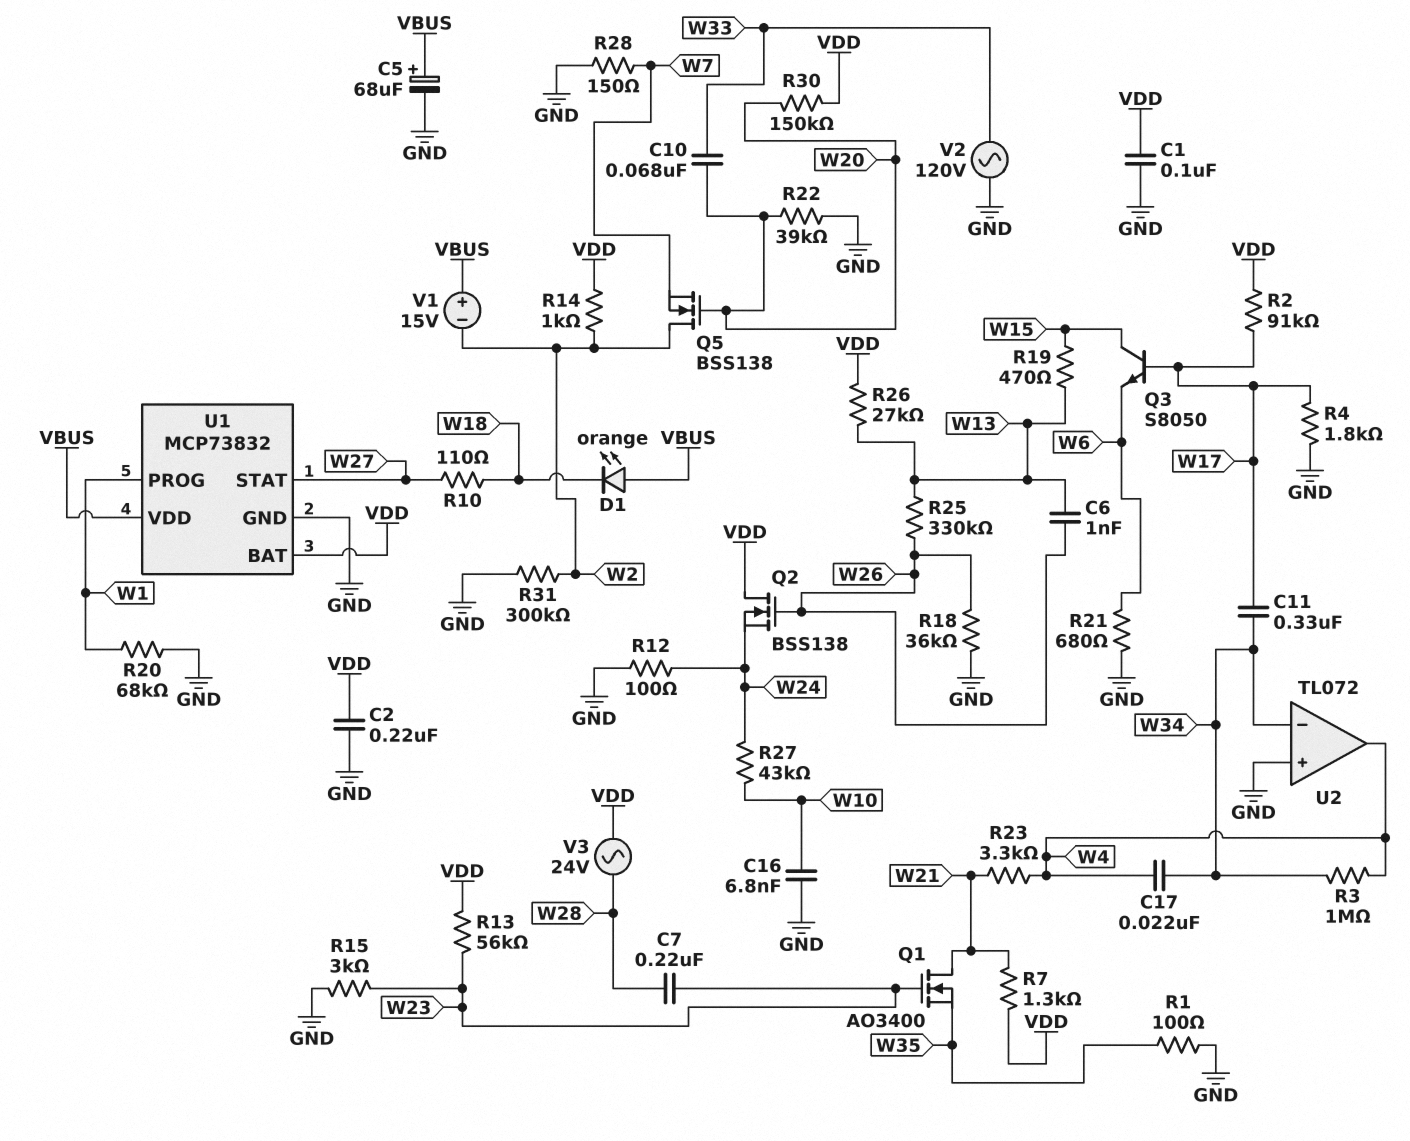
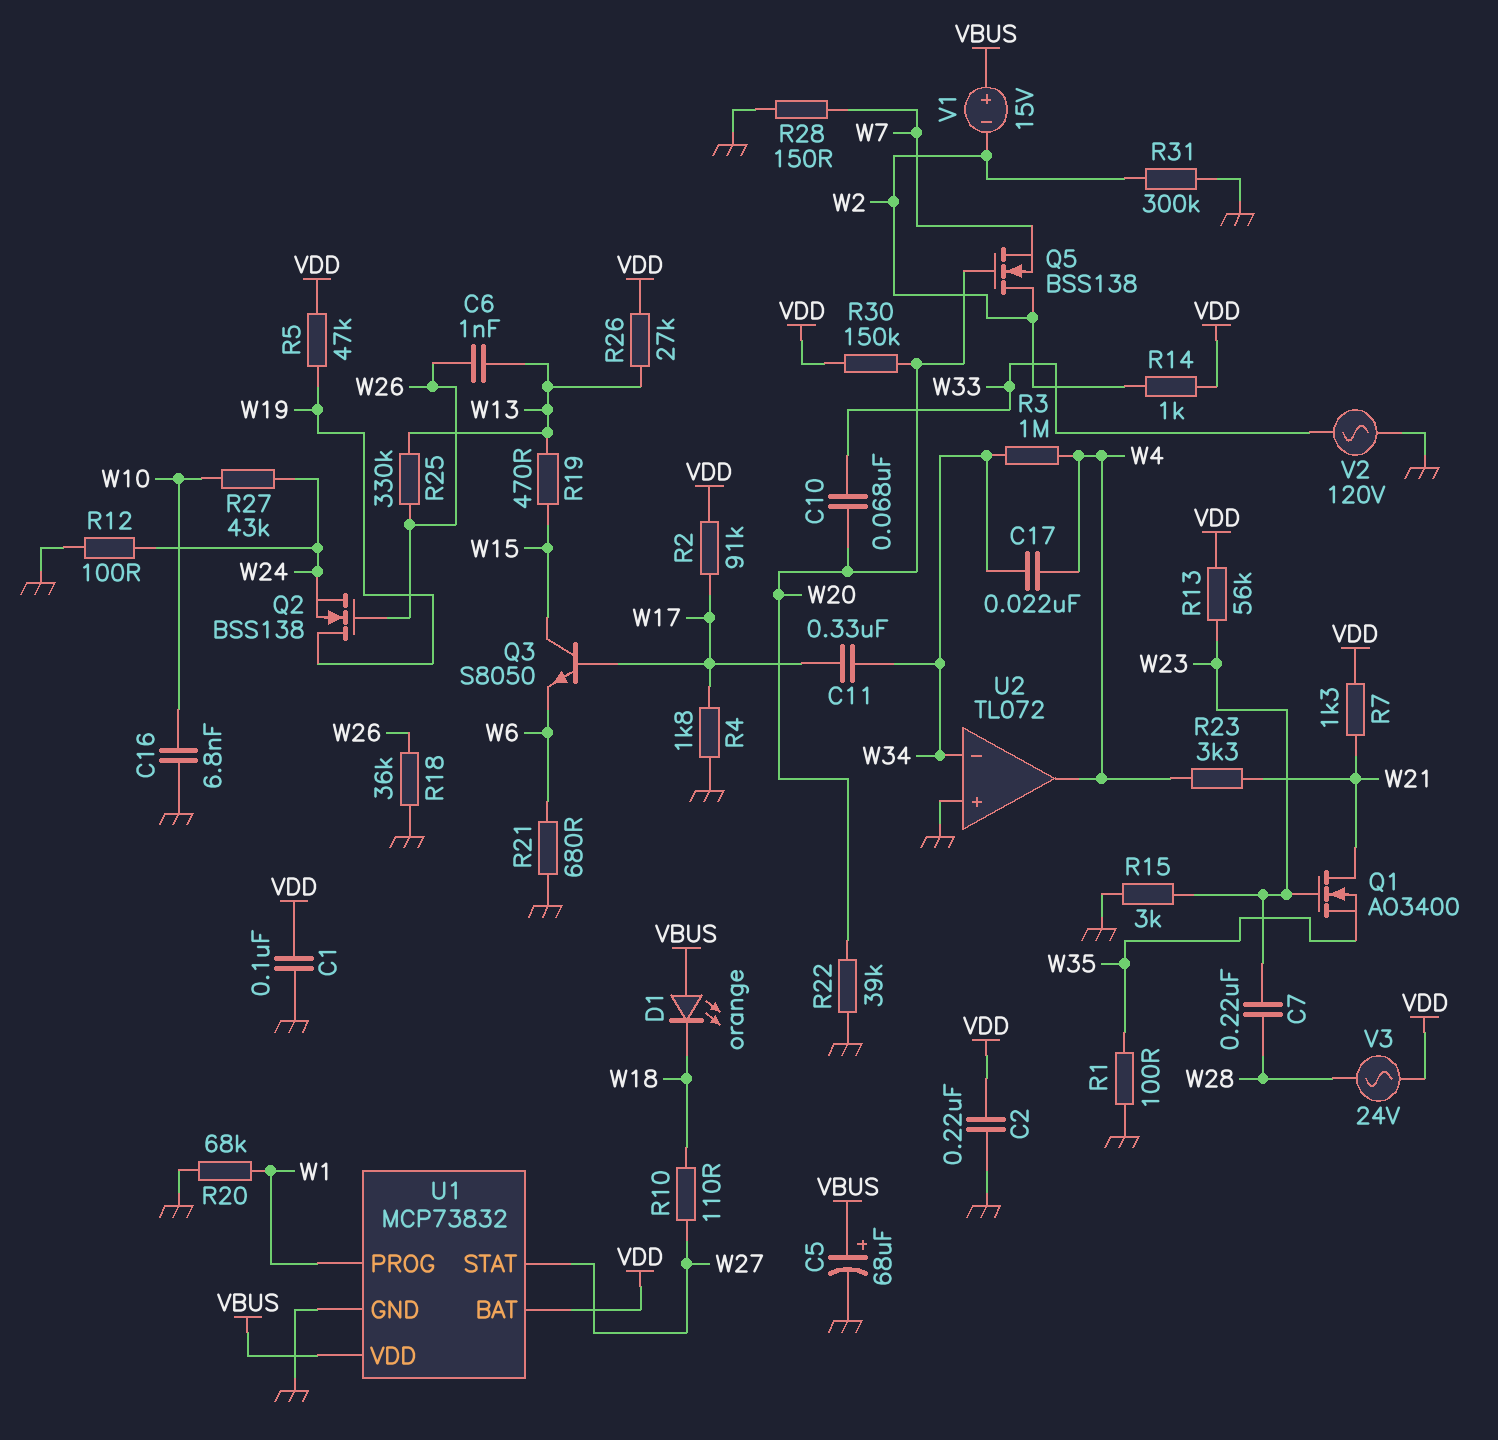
Q2: NMOS BSS138 (G W26, D VDD, S W24) -> NMOS BSS138 (G W26, D W19, S W24)
R5: none -> 47k (VDD, W19)

